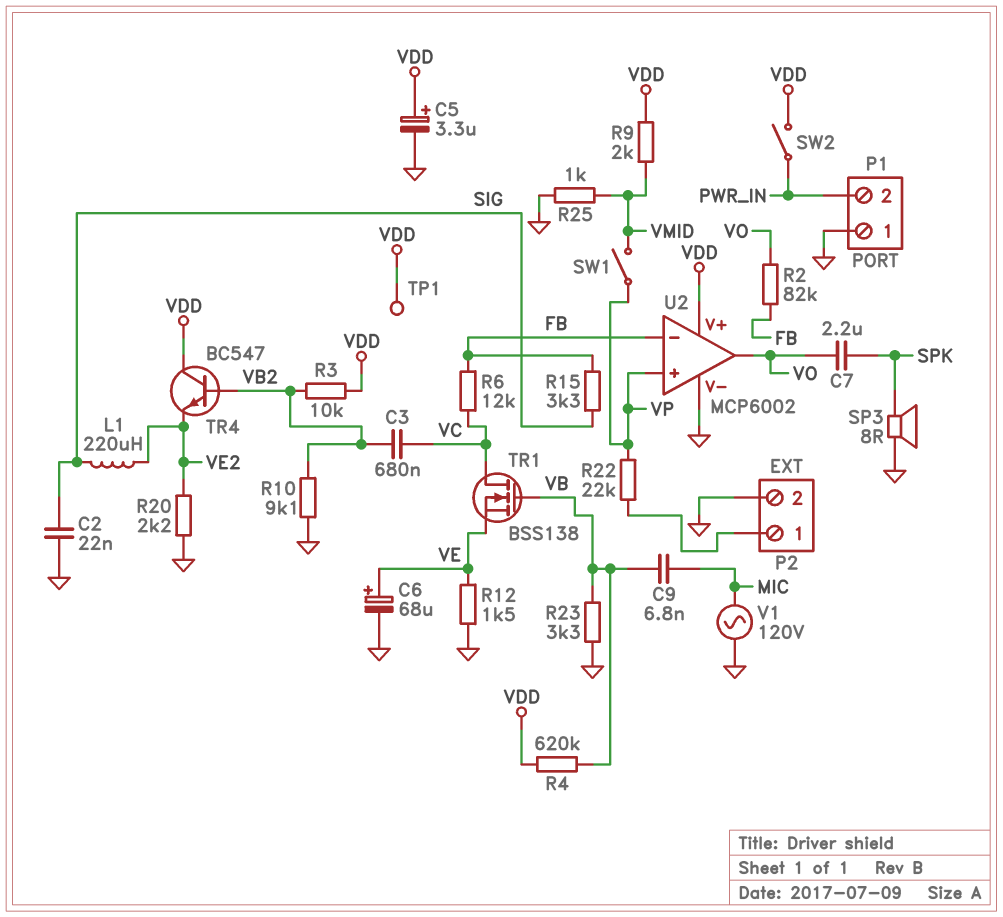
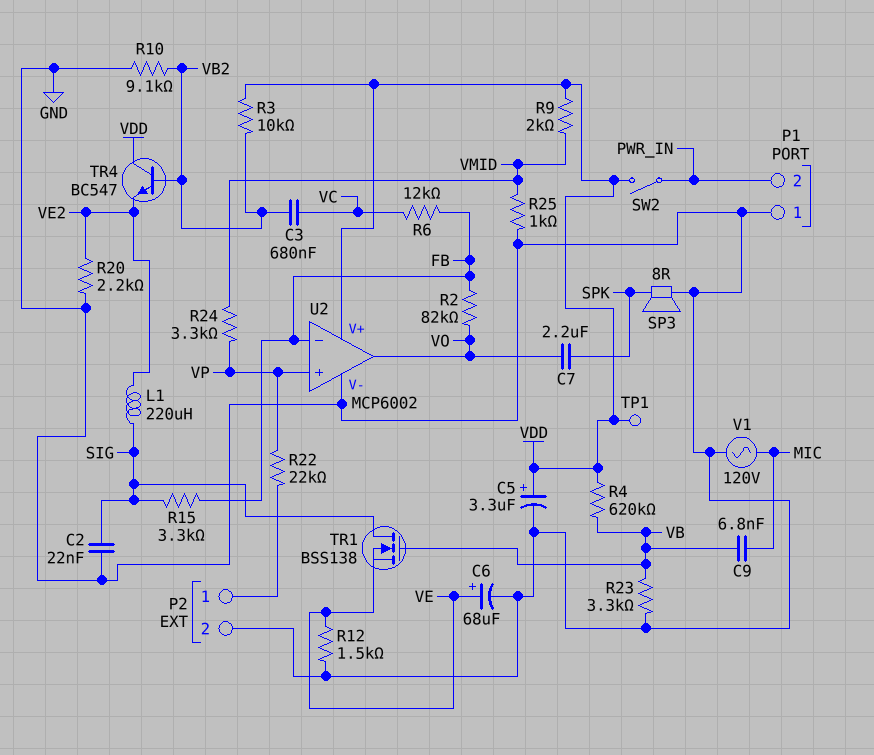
R24: none -> 3.3k (VMID, VP)
SW1: switch (VMID, VP) -> none
TR1: NMOS BSS138 (G VB, D VC, S VE) -> NMOS BSS138 (G VB, D SIG, S VE)

